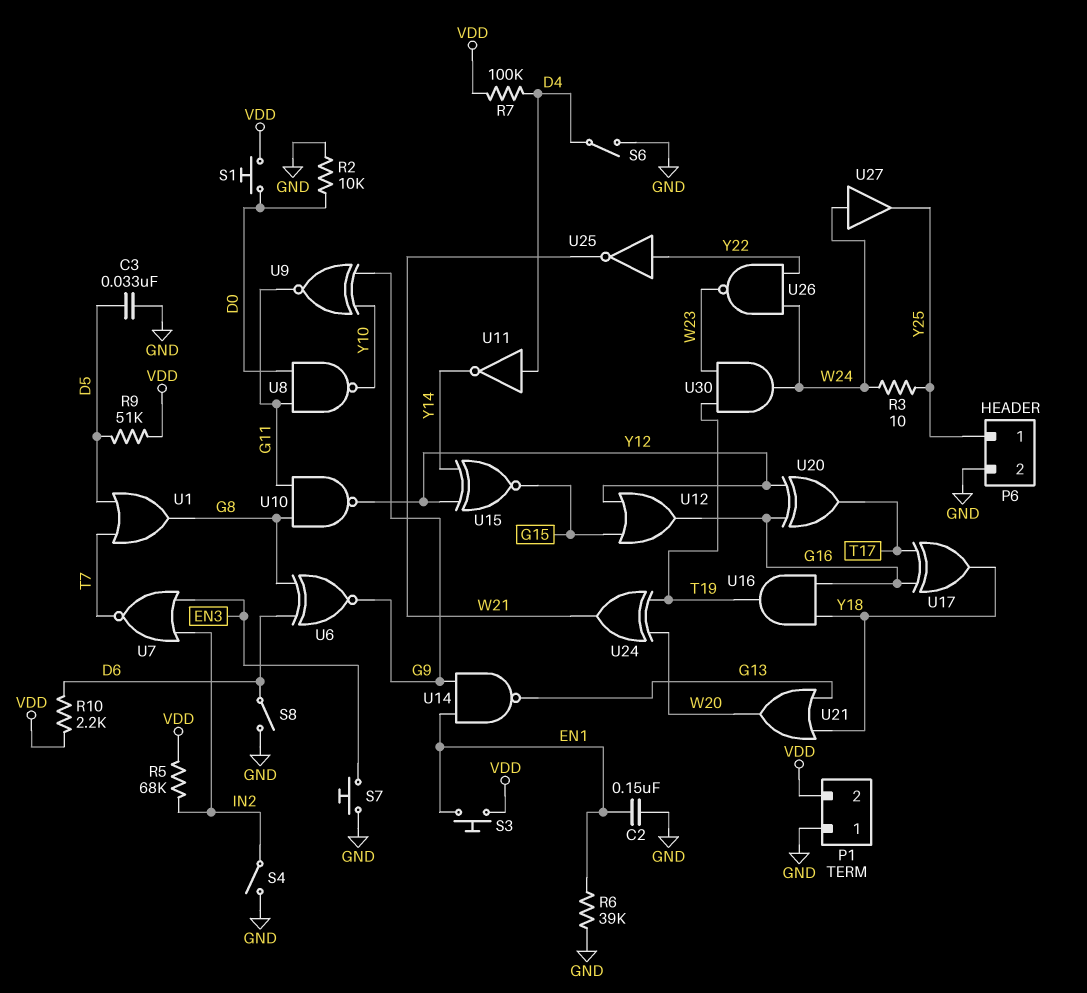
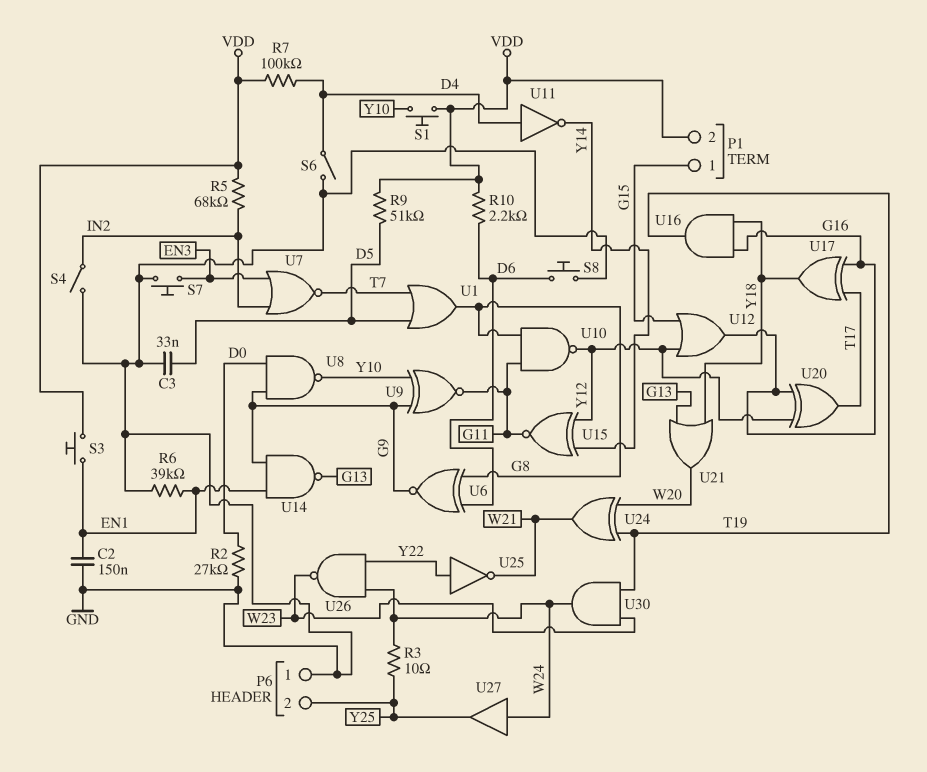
P1 pin 1: GND -> G15
P6 pin 1: Y25 -> GND
P6 pin 2: GND -> Y25
R2: 10k (D0, GND) -> 27k (D0, GND)
S1: button (D0, VDD) -> button (VDD, Y10)
S8: switch (D6, GND) -> button (D6, GND)
U8: NAND (in D0, in G11, out Y10) -> NAND (in D0, in G9, out Y10)
U15: XNOR (in Y12, in Y14, out G15) -> XNOR (in Y12, in Y14, out G11)

